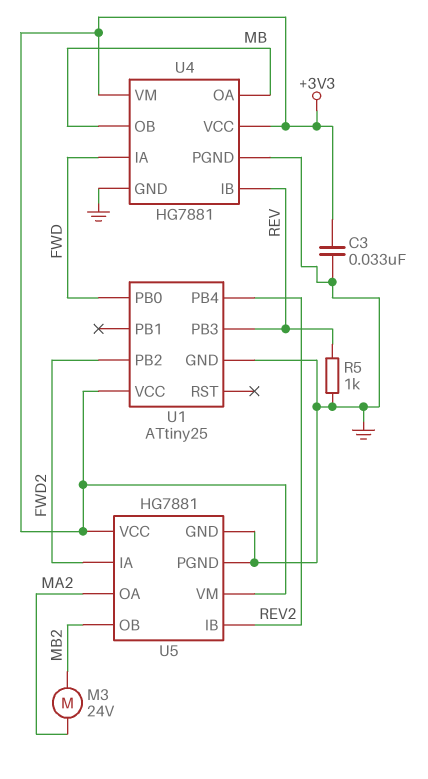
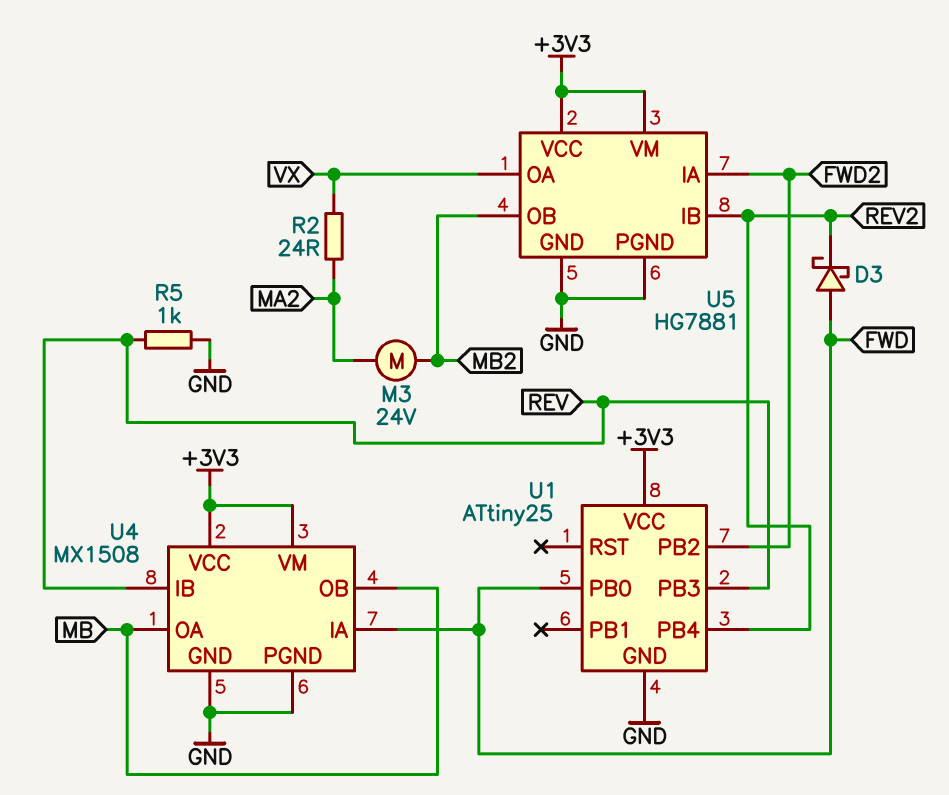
C3: 33nF (+3V3, GND) -> none
D3: none -> schottky (A FWD, K REV2)
R2: none -> 24 (MA2, VX)
U4: HG7881 -> MX1508
U5 pin OA: MA2 -> VX

